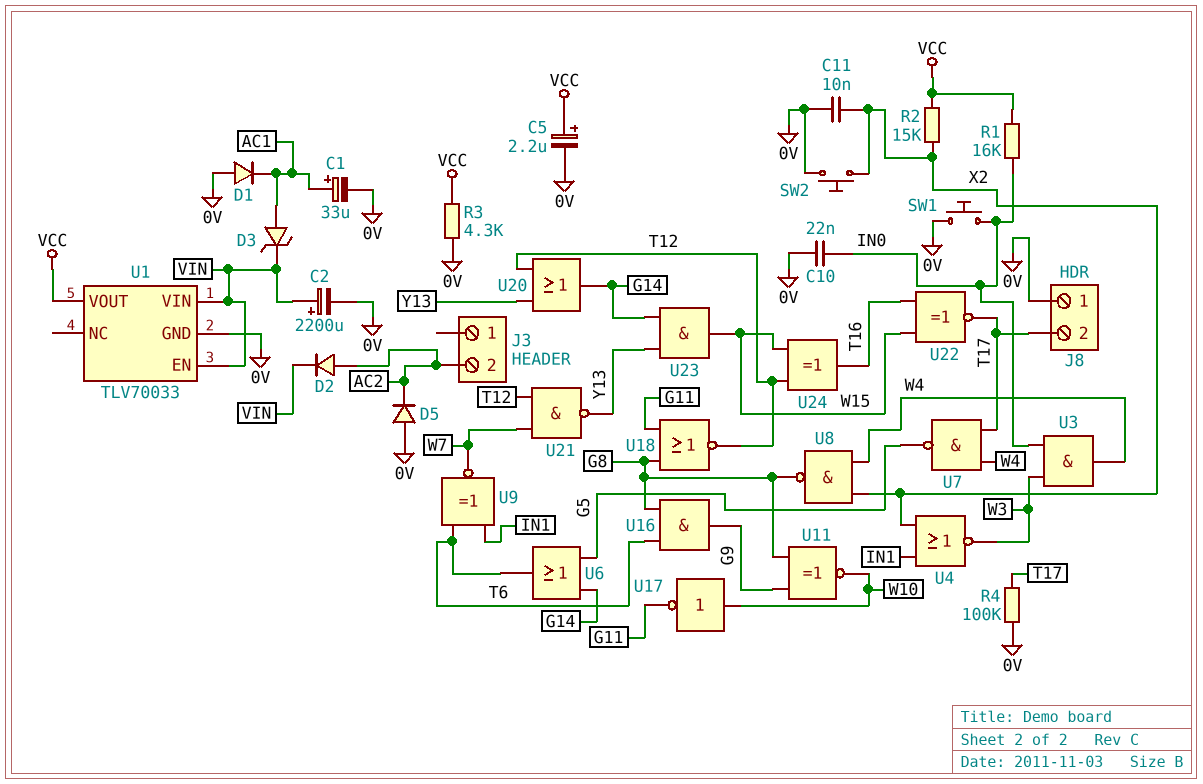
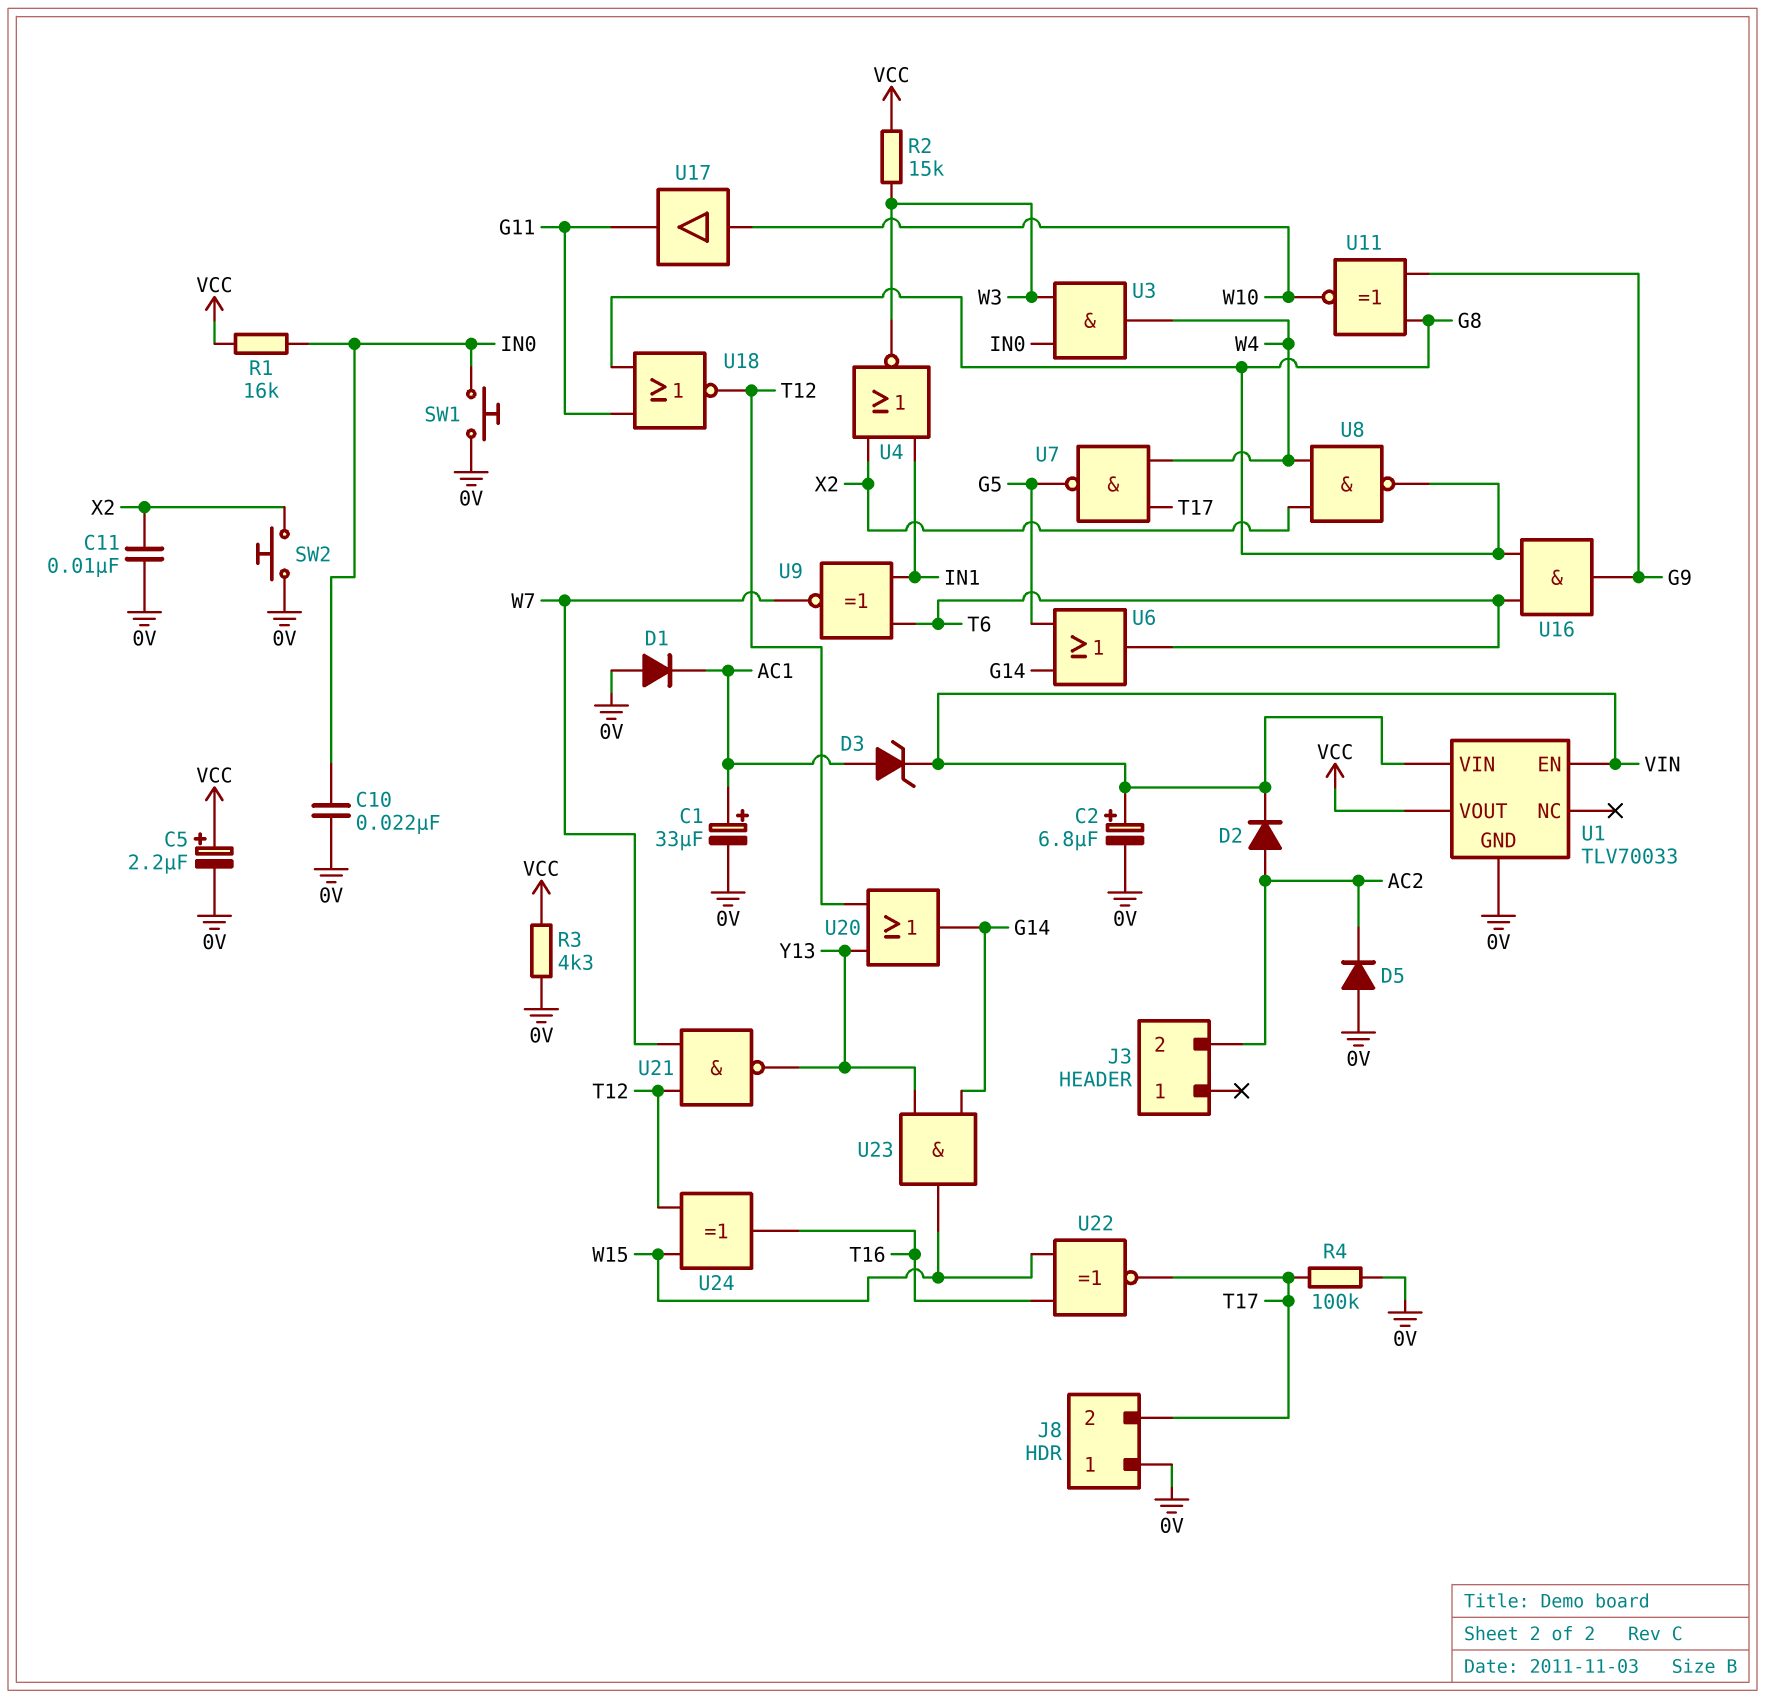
C2: 2200uF (plus VIN, minus 0V) -> 6.8uF (plus VIN, minus 0V)
R2: 15k (VCC, X2) -> 15k (VCC, W3)
U17: NOT (in W10, out G11) -> buffer (in W10, out G11)

